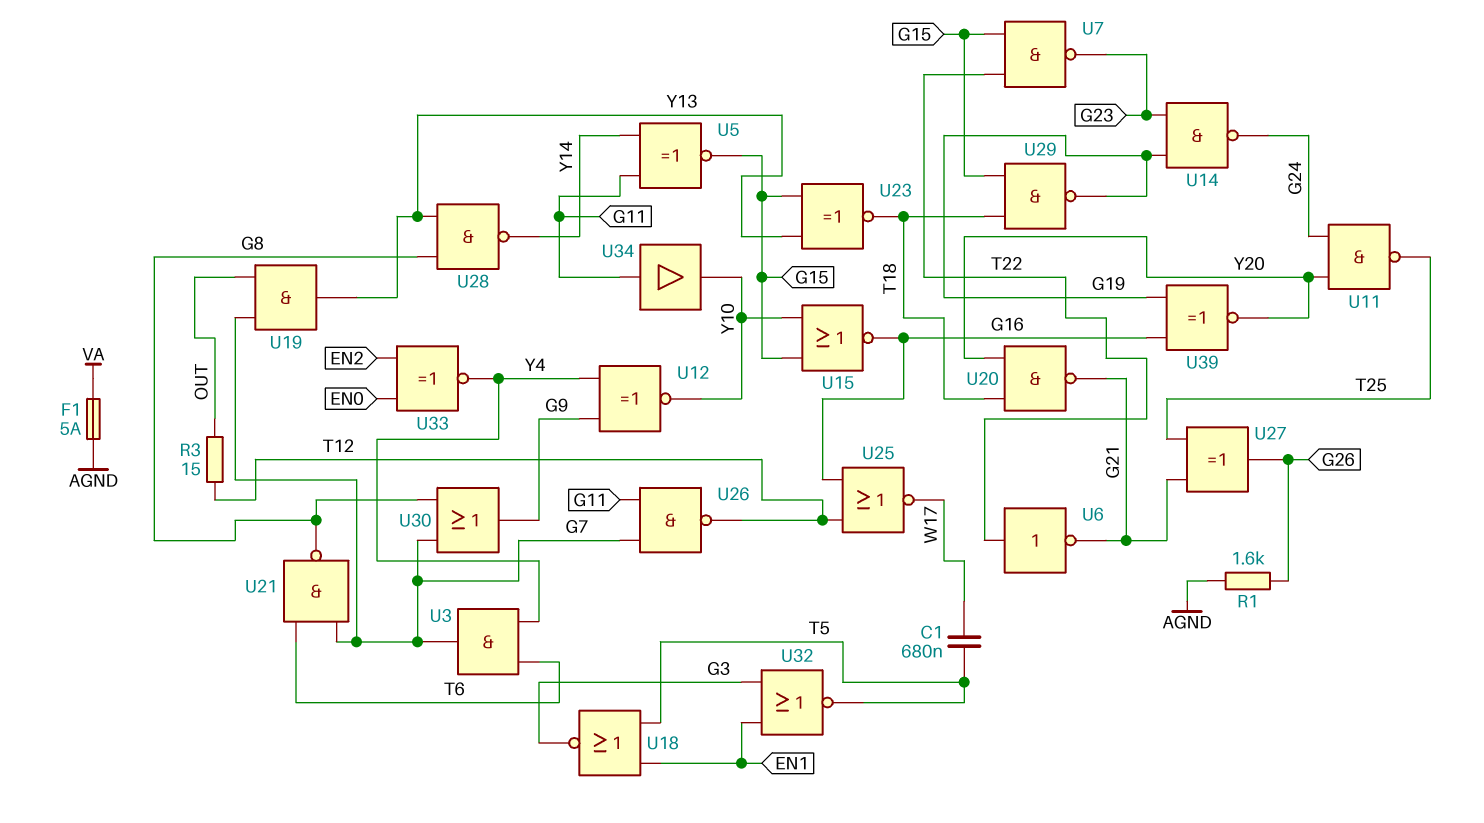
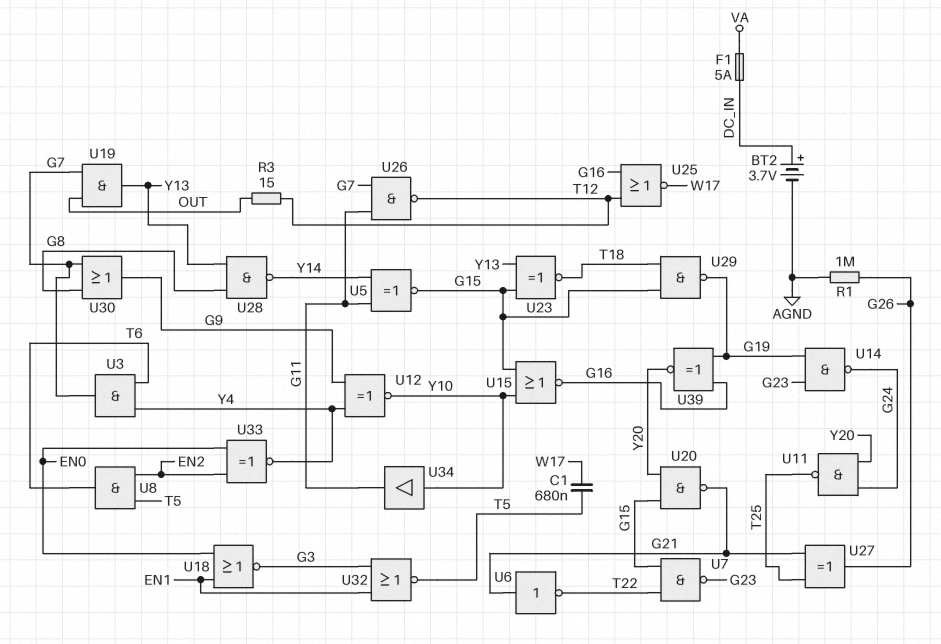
BT2: none -> 3.7V (plus DC_IN, minus AGND)
F1: 5A (AGND, VA) -> 5A (DC_IN, VA)
R1: 1.6k (AGND, G26) -> 1M (AGND, G26)
U6: NOT (in T22, out G21) -> NOT (in G21, out T22)
U8: none -> AND (in EN2, in T5, out T6)
U18: NOR (in EN1, in T5, out G3) -> NOR (in EN0, in EN1, out G3)
U20: NAND (in T18, in Y20, out G21) -> NAND (in G15, in Y20, out G21)
U21: NAND (in G7, in T6, out G8) -> none
U34: buffer (in G11, out Y10) -> buffer (in Y10, out G11)

